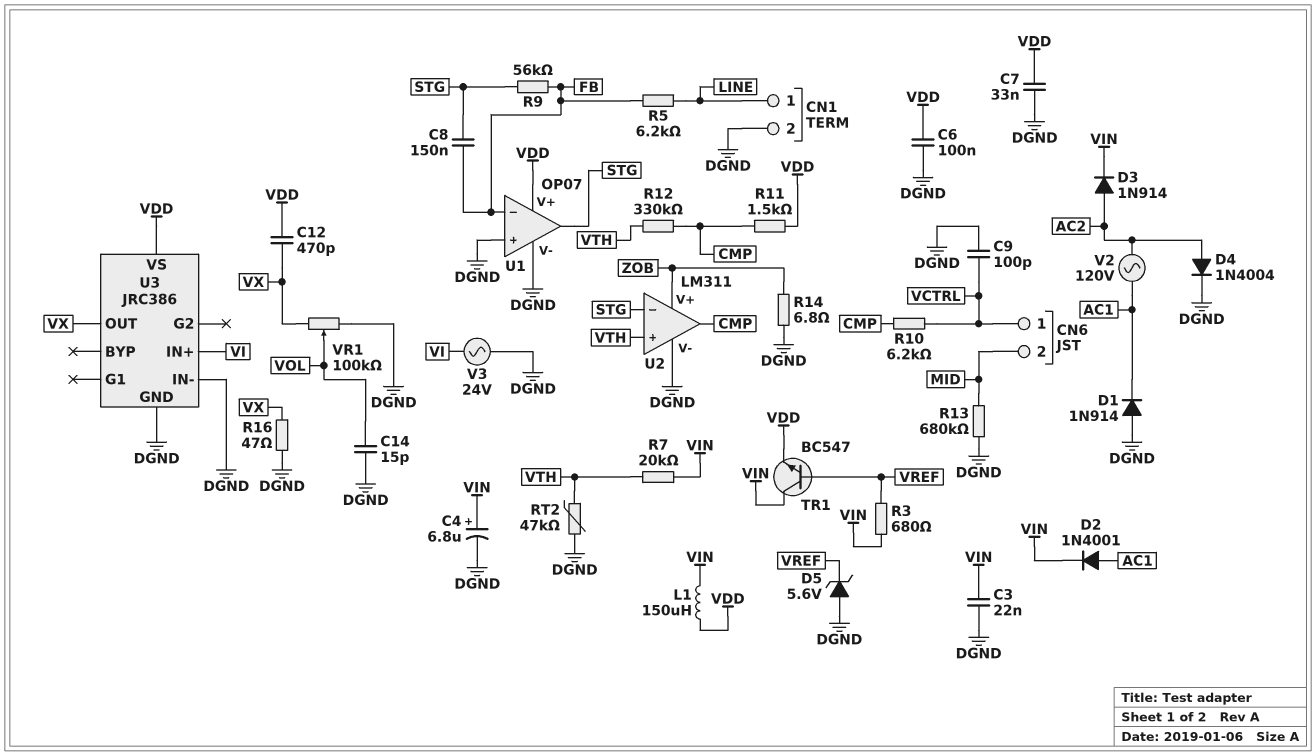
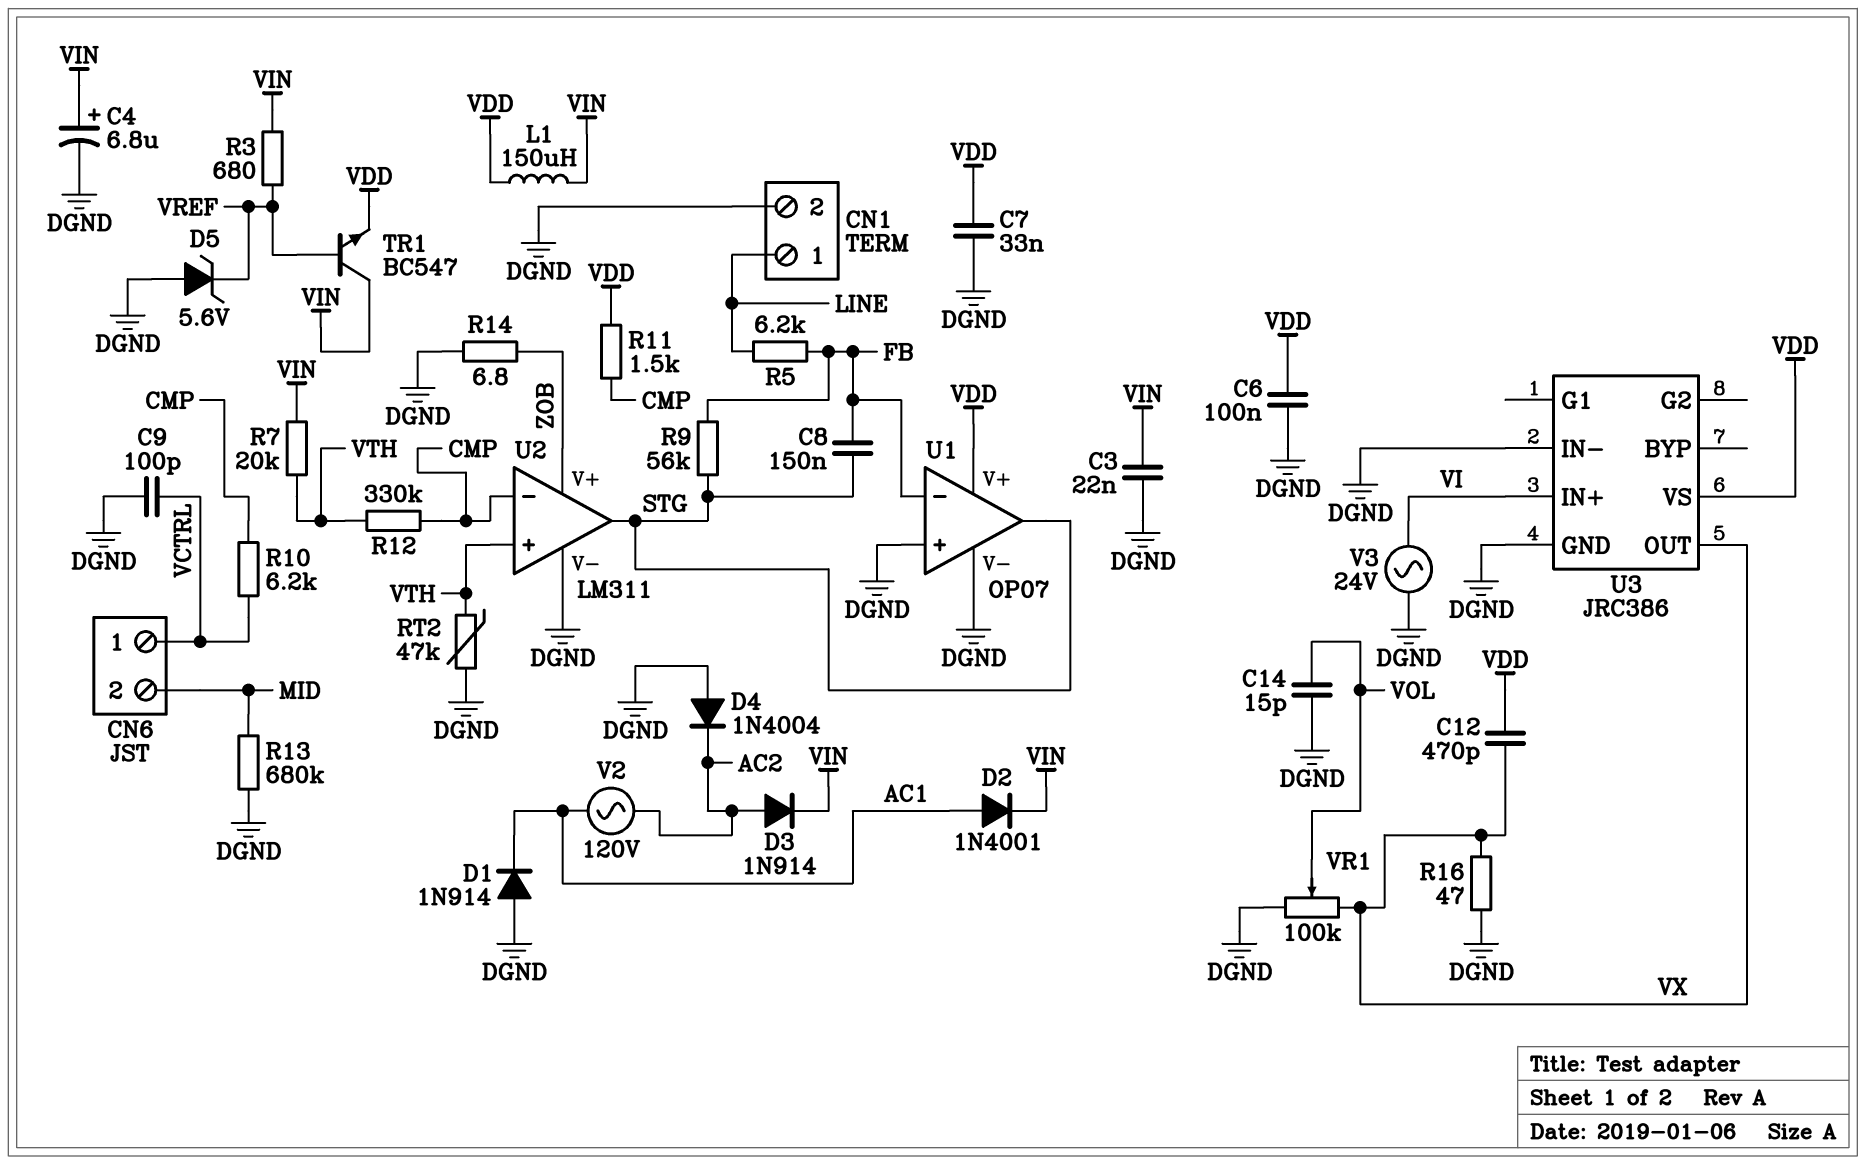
D4: diode 1N4004 (A AC2, K DGND) -> diode 1N4004 (A DGND, K AC2)
U2 pin in-: STG -> CMP
U2 pin out: CMP -> STG

